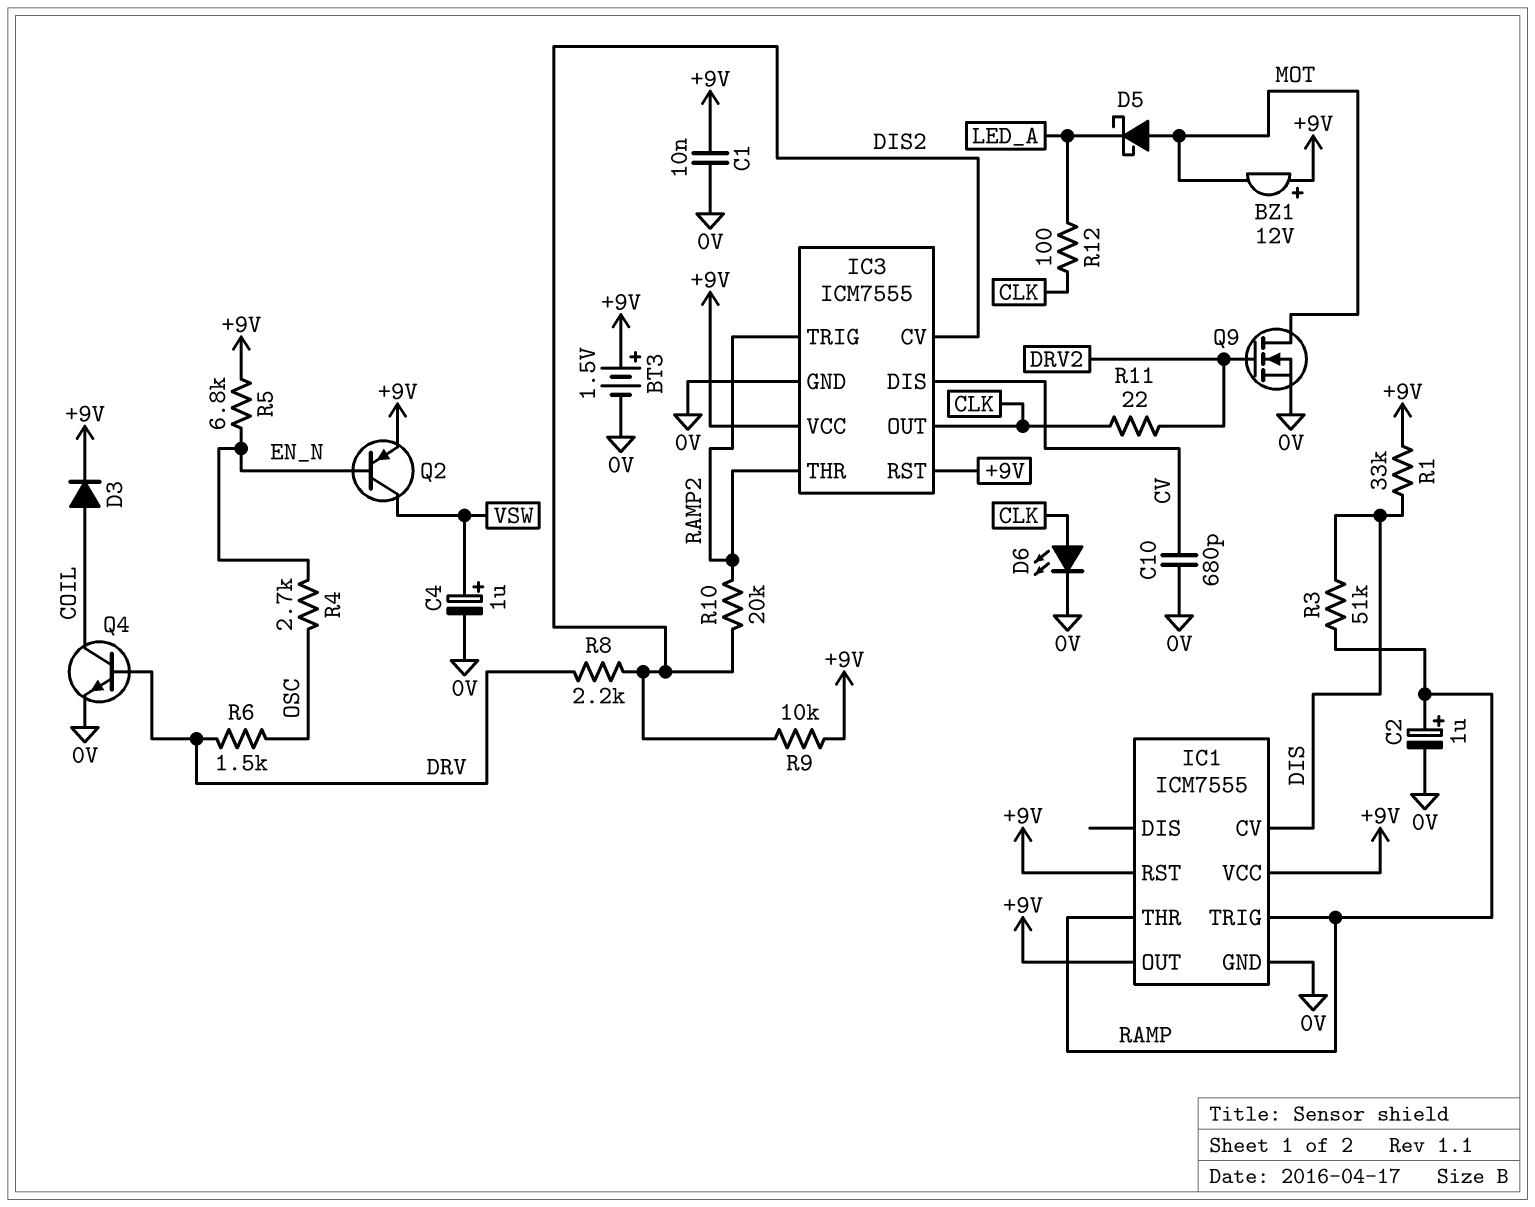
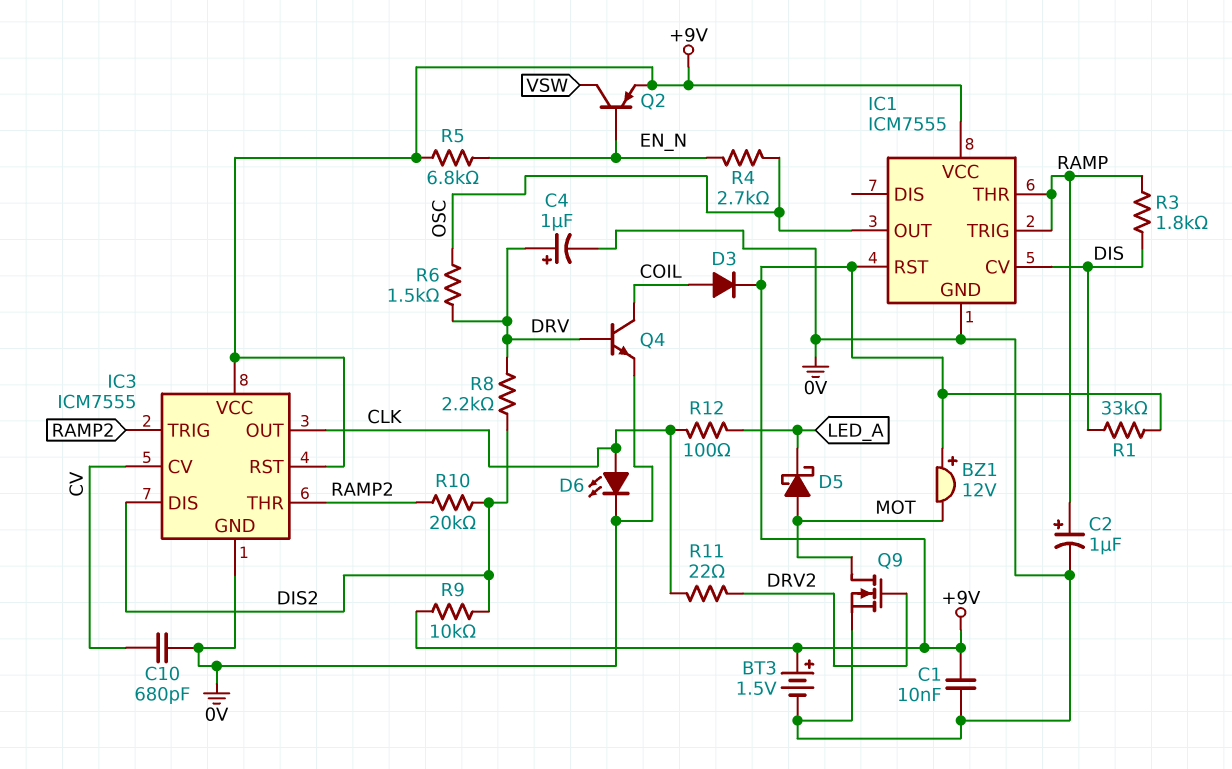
C4: 1uF (plus VSW, minus 0V) -> 1uF (plus DRV, minus 0V)
IC1 pin OUT: +9V -> OSC
IC3 pin CV: DIS2 -> CV
IC3 pin DIS: CV -> DIS2
R3: 51k (DIS, RAMP) -> 1.8k (DIS, RAMP)

